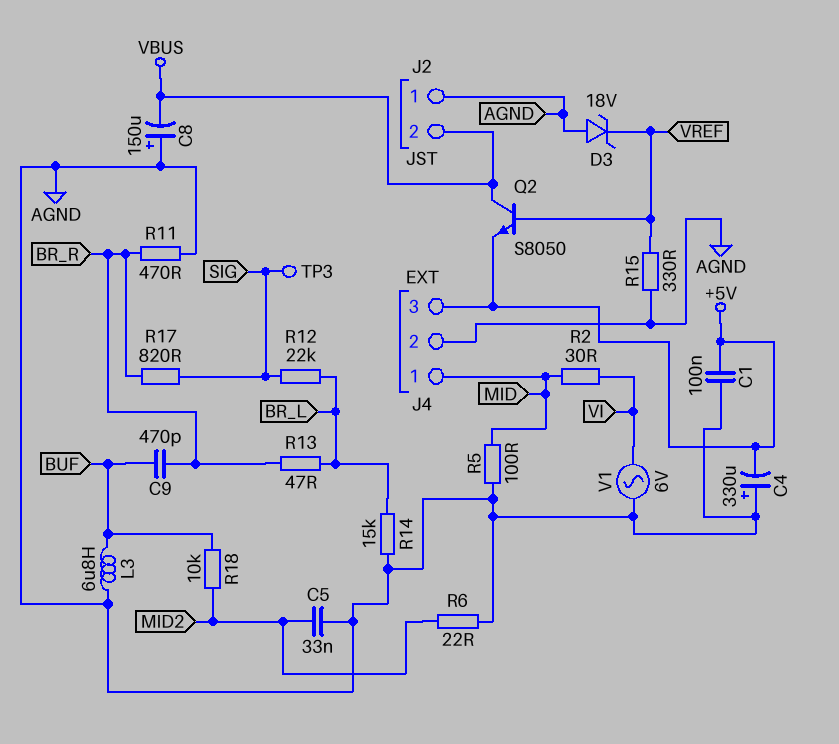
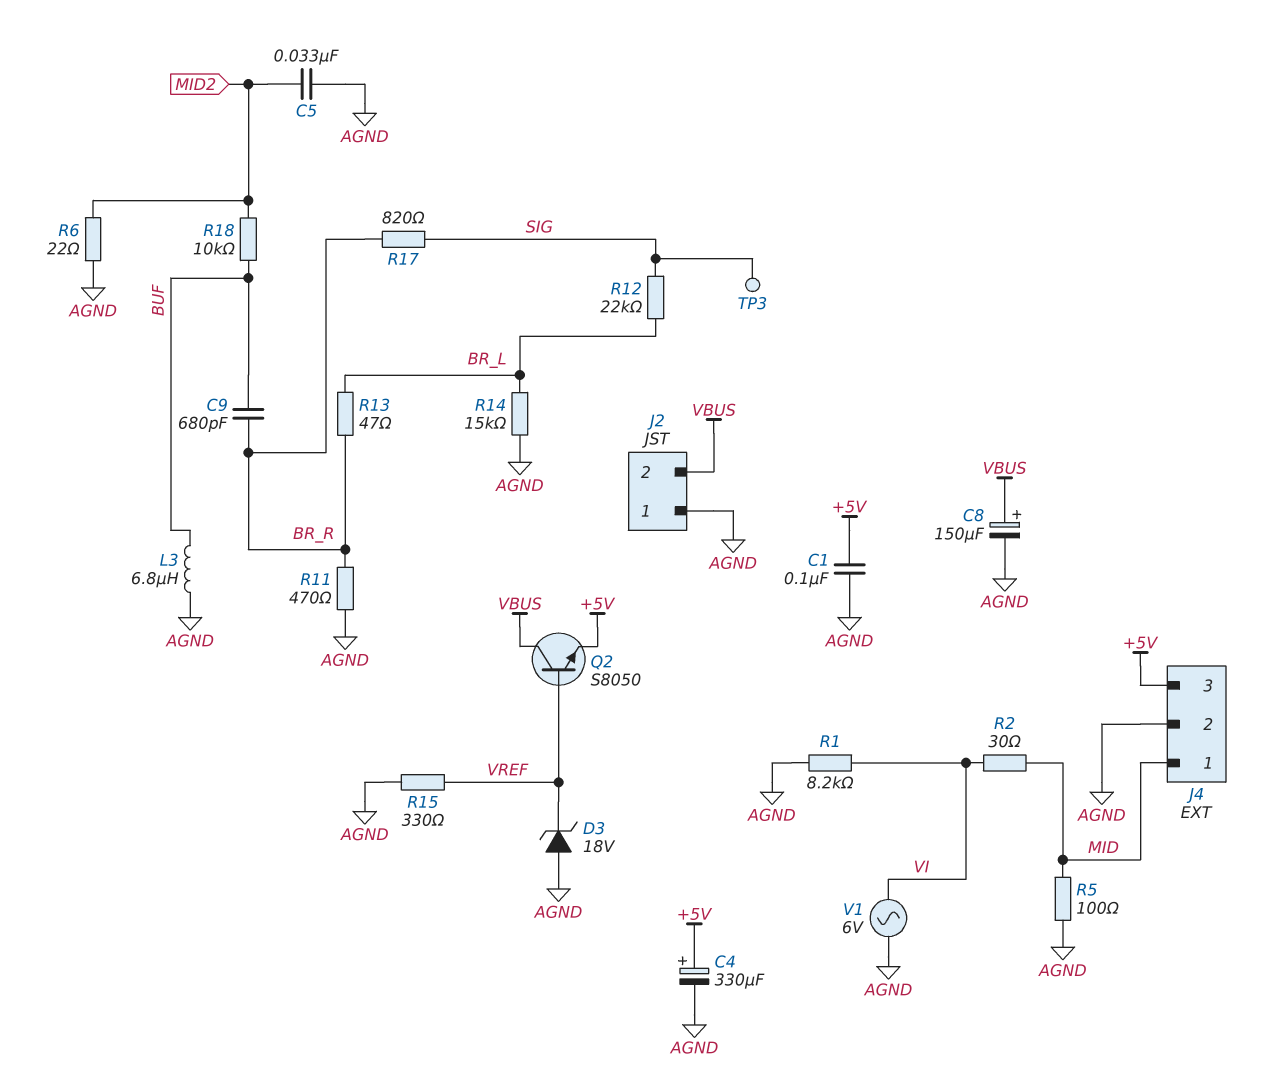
C4: 330uF (plus AGND, minus +5V) -> 330uF (plus +5V, minus AGND)
C8: 150uF (plus AGND, minus VBUS) -> 150uF (plus VBUS, minus AGND)
C9: 470pF (BR_R, BUF) -> 680pF (BR_R, BUF)
R1: none -> 8.2k (AGND, VI)

